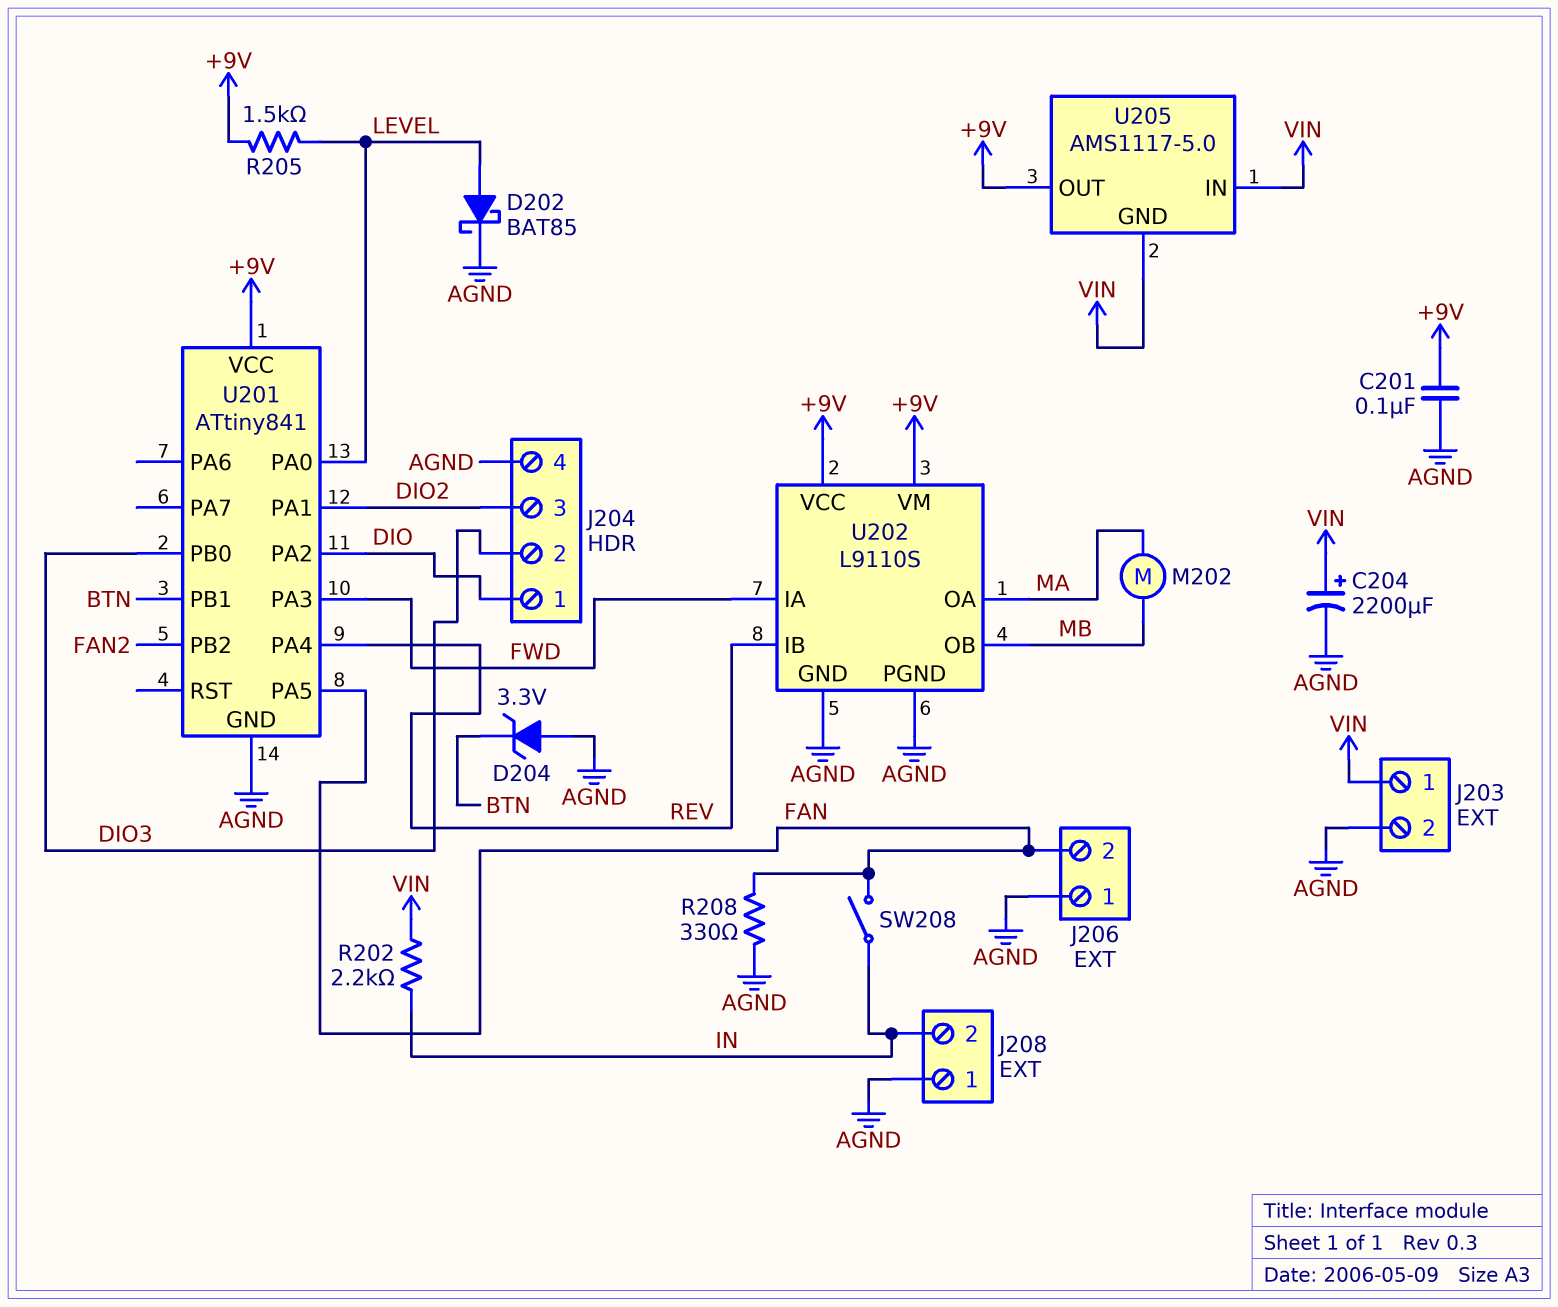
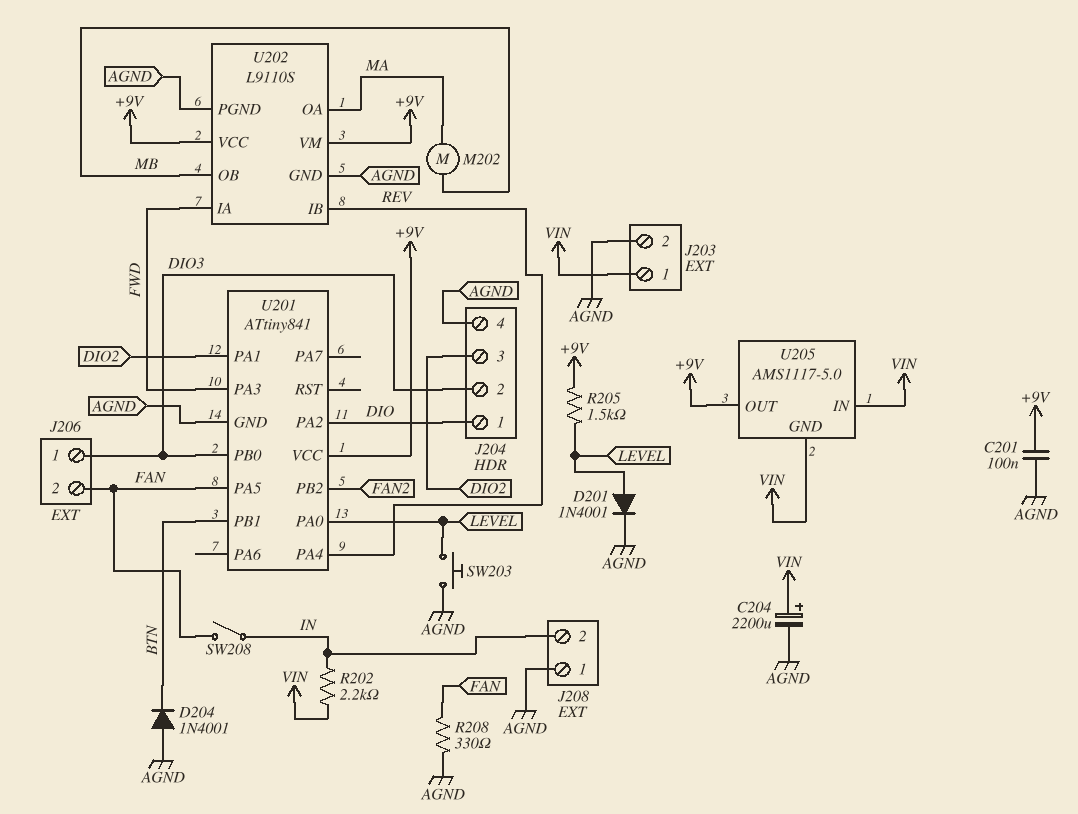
D201: none -> diode 1N4001 (A LEVEL, K AGND)
D202: schottky BAT85 (A LEVEL, K AGND) -> none
D204: zener 3.3V (A AGND, K BTN) -> diode 1N4001 (A AGND, K BTN)
J206 pin 1: AGND -> DIO3
SW203: none -> button (AGND, LEVEL)

